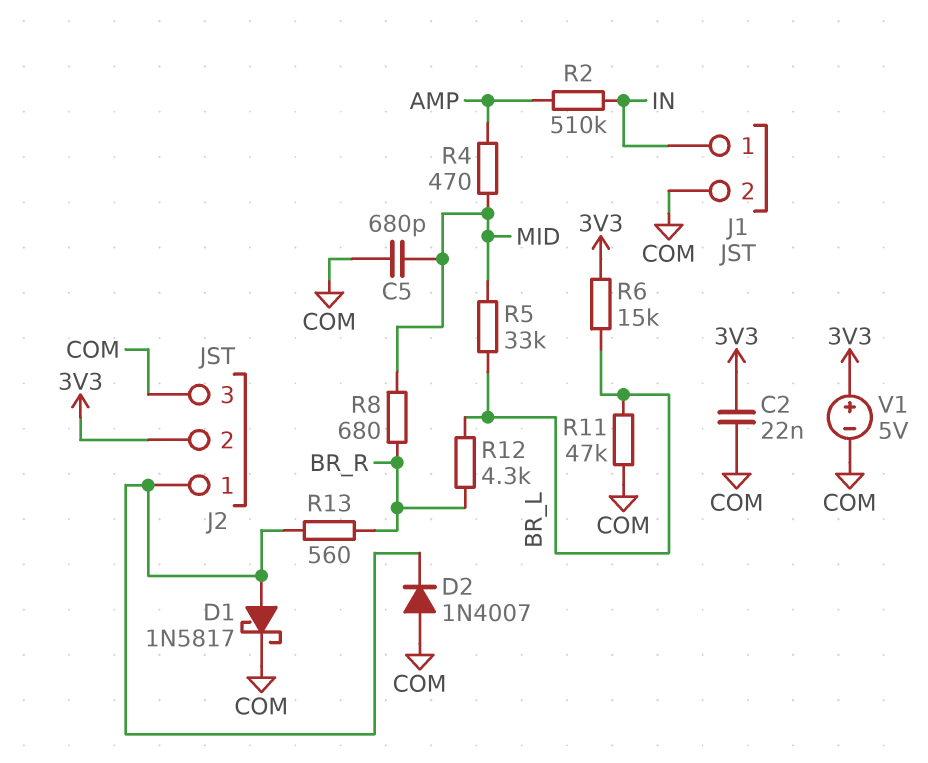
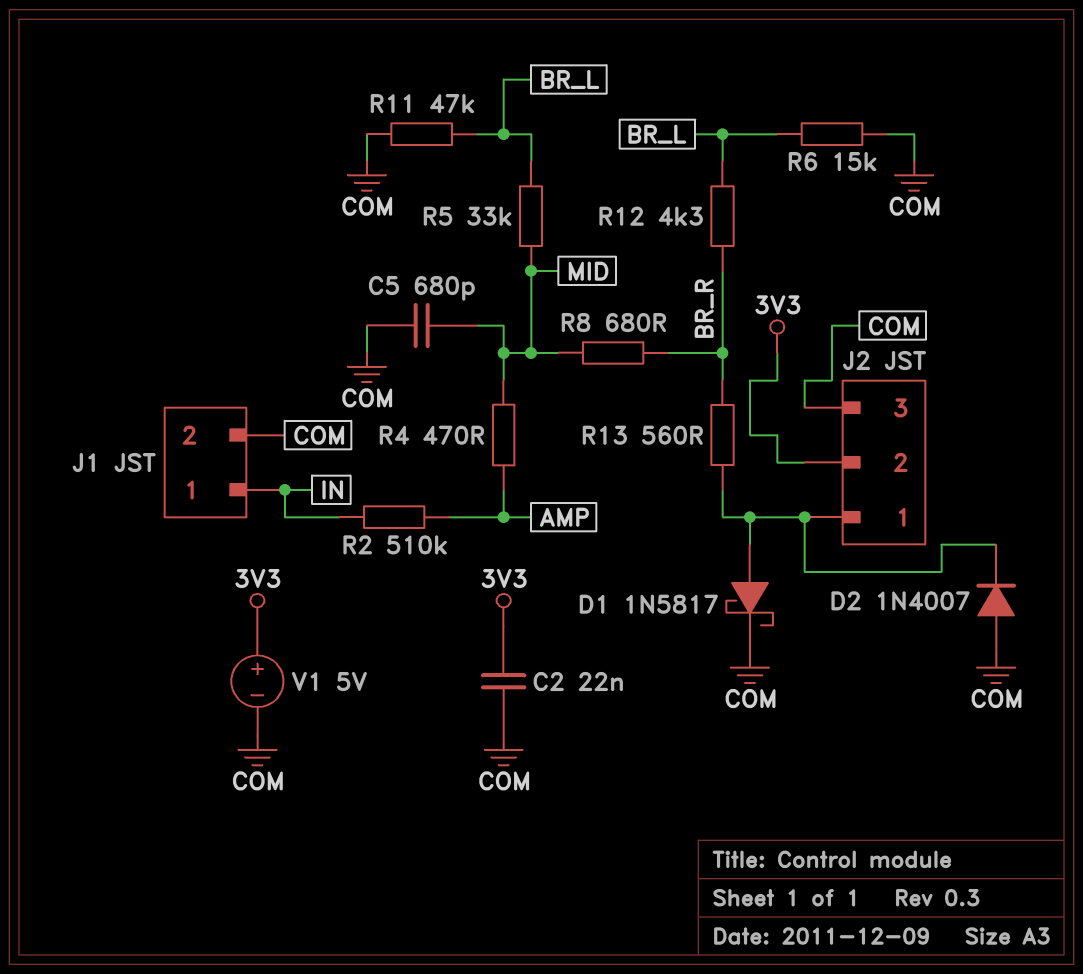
R6: 15k (3V3, BR_L) -> 15k (BR_L, COM)

